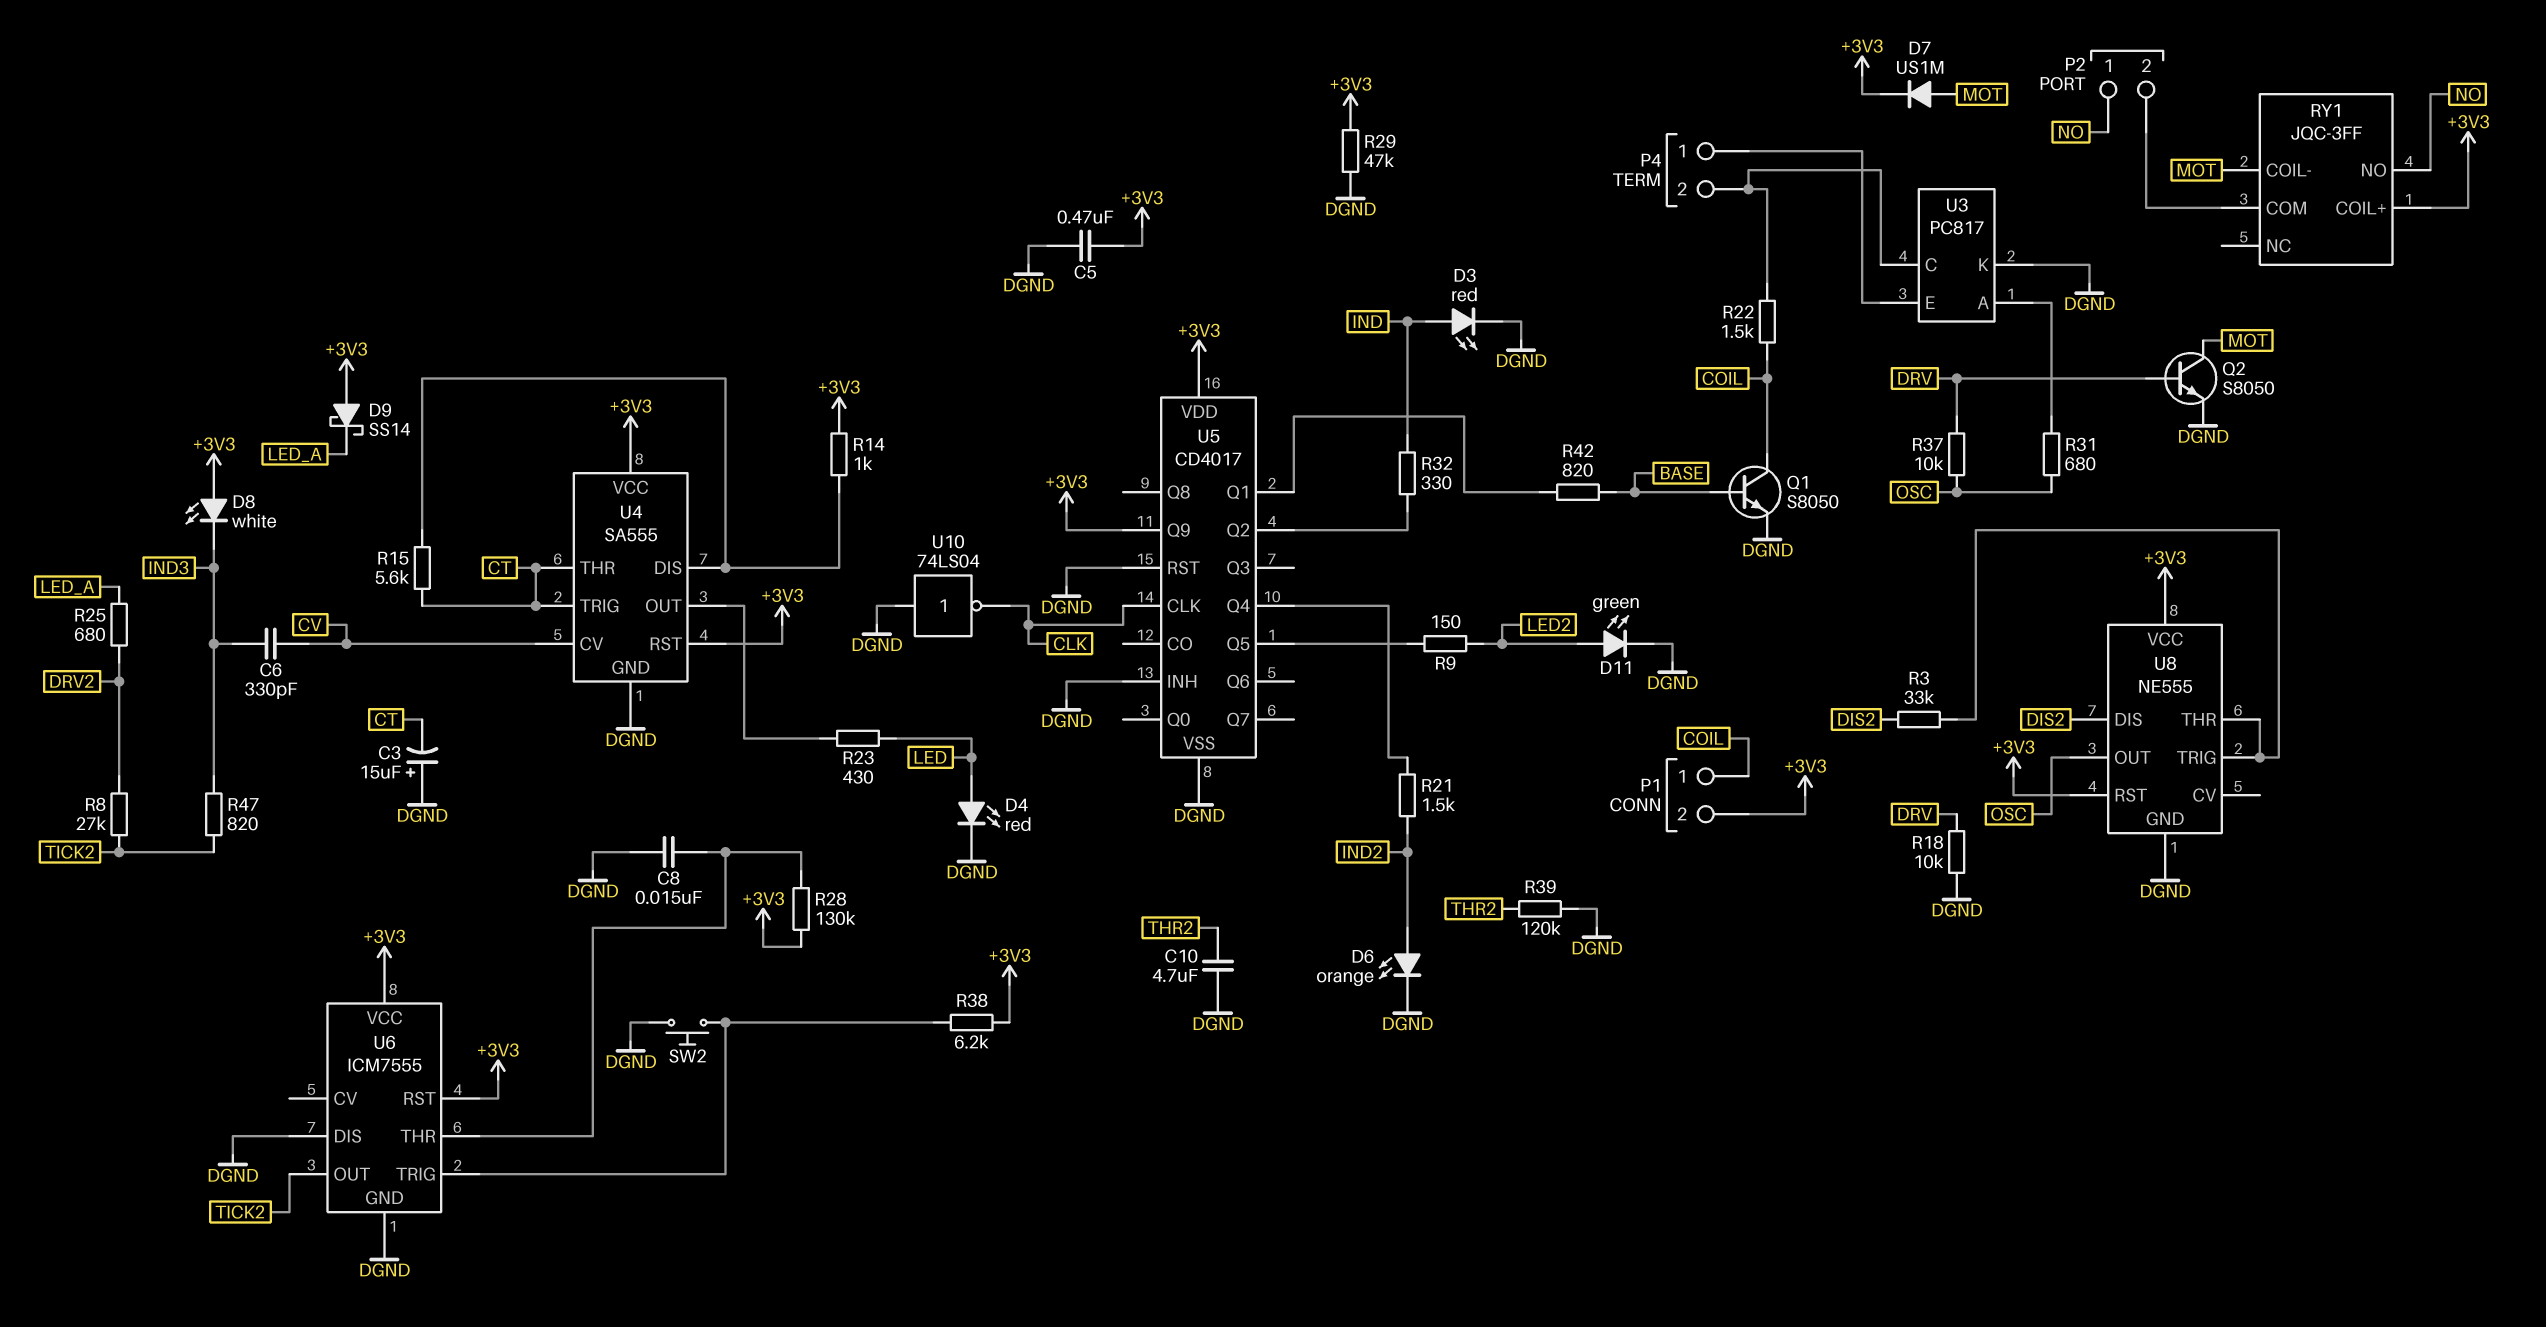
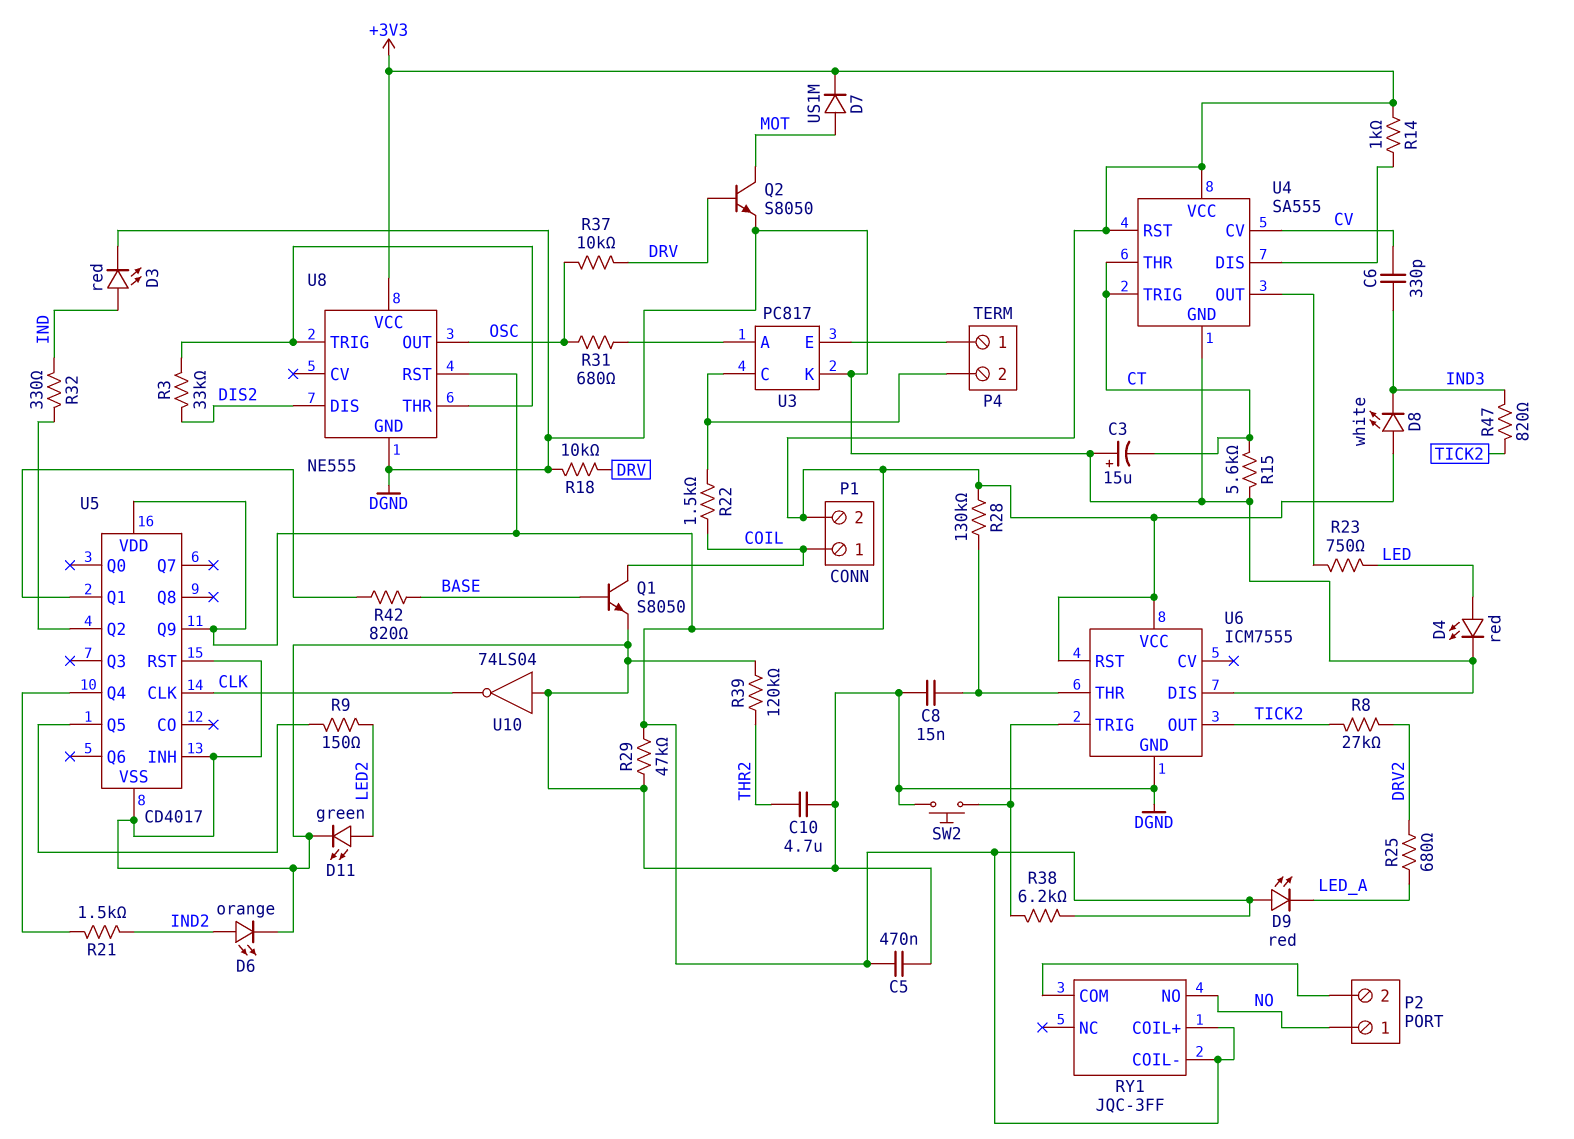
D9: schottky SS14 (A +3V3, K LED_A) -> LED red (A +3V3, K LED_A)
R15: 5.6k (CT, U4/DIS) -> 5.6k (CT, DGND)
R23: 430 (LED, U4/OUT) -> 750 (LED, U4/OUT)
RY1 pin COIL-: MOT -> +3V3

